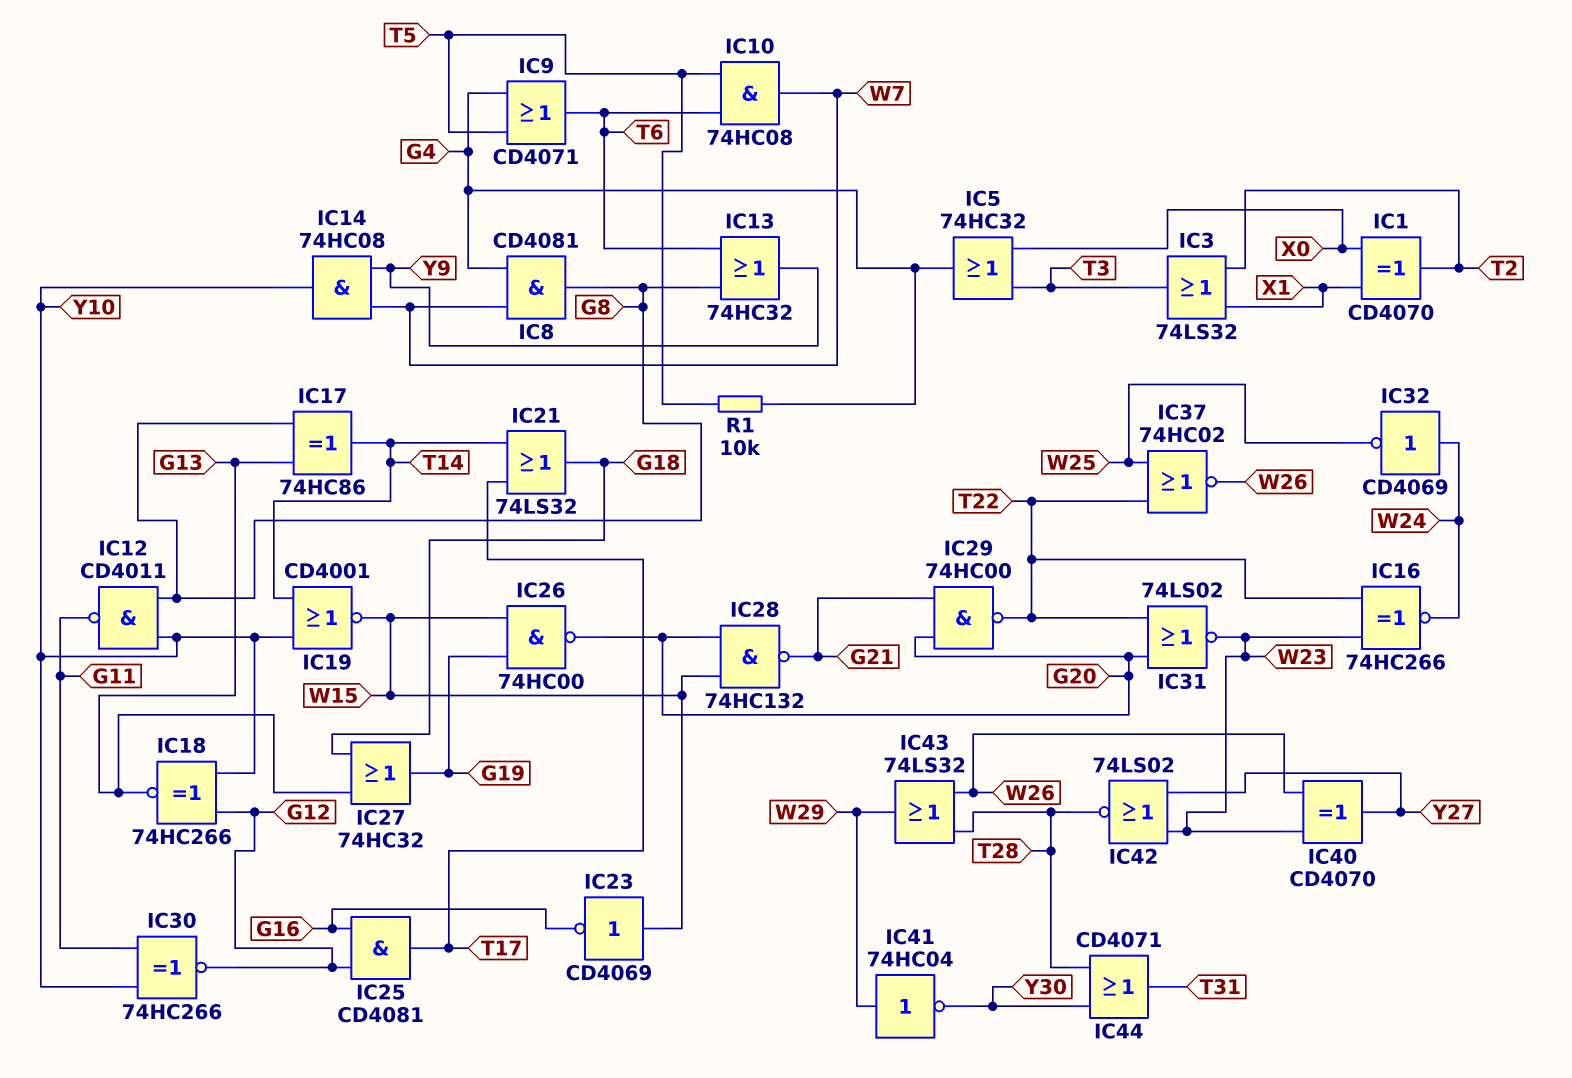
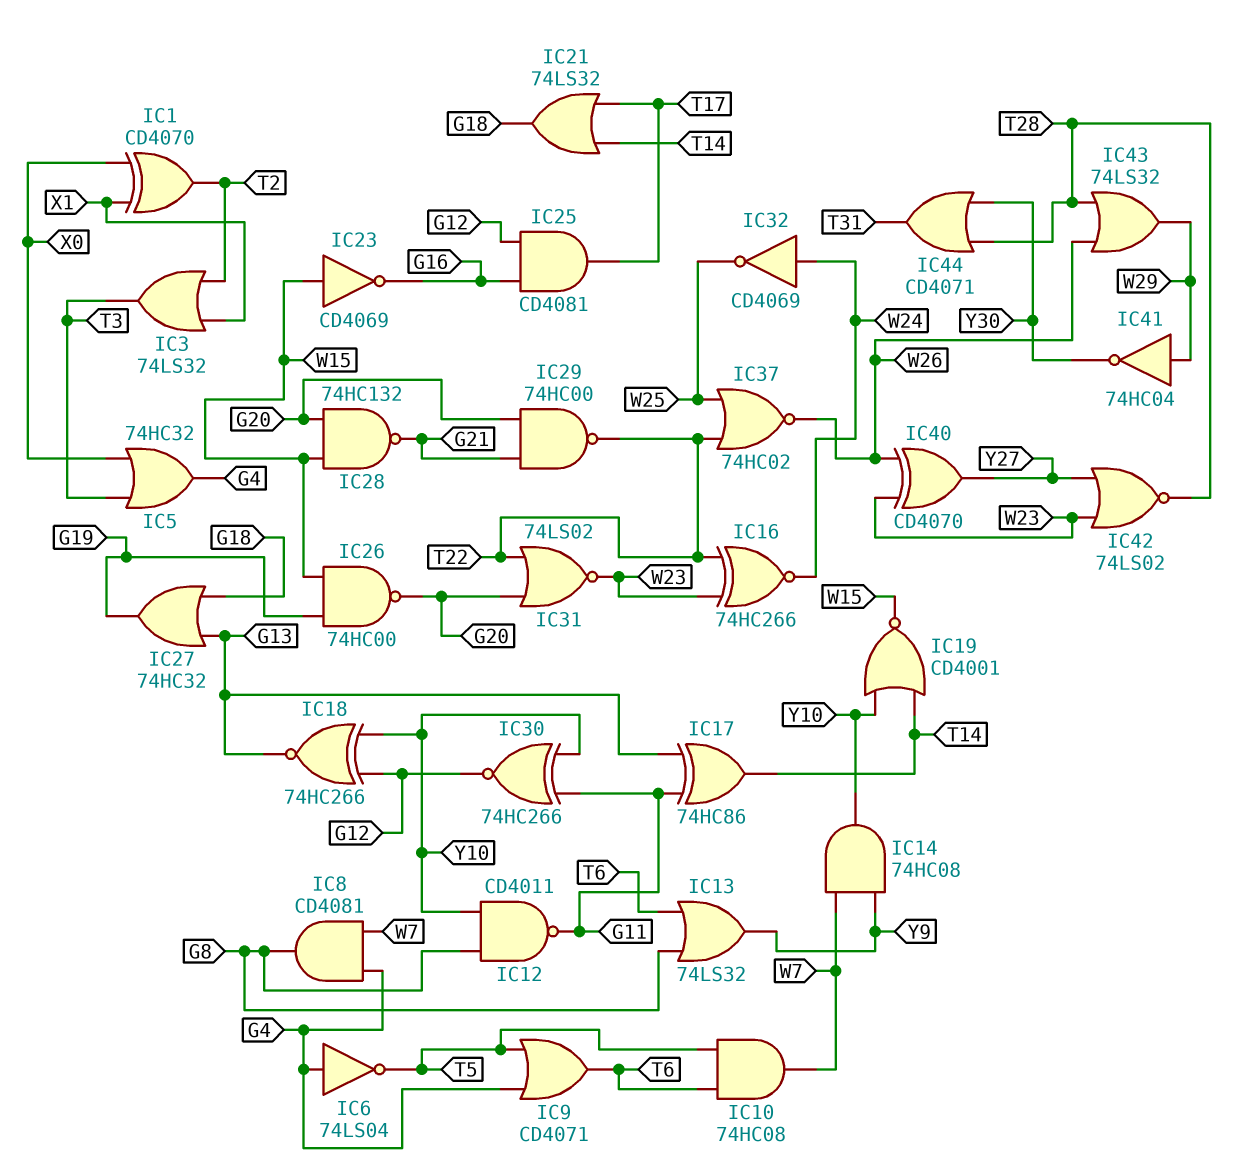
IC6: none -> NOT 74LS04 (in G4, out T5)
IC13: OR 74HC32 (in G8, in T6, out Y9) -> OR 74LS32 (in G8, in T6, out Y9)
IC17: XOR 74HC86 (in G8, in G13, out T14) -> XOR 74HC86 (in G11, in G13, out T14)
R1: 10k (G4, T5) -> none

